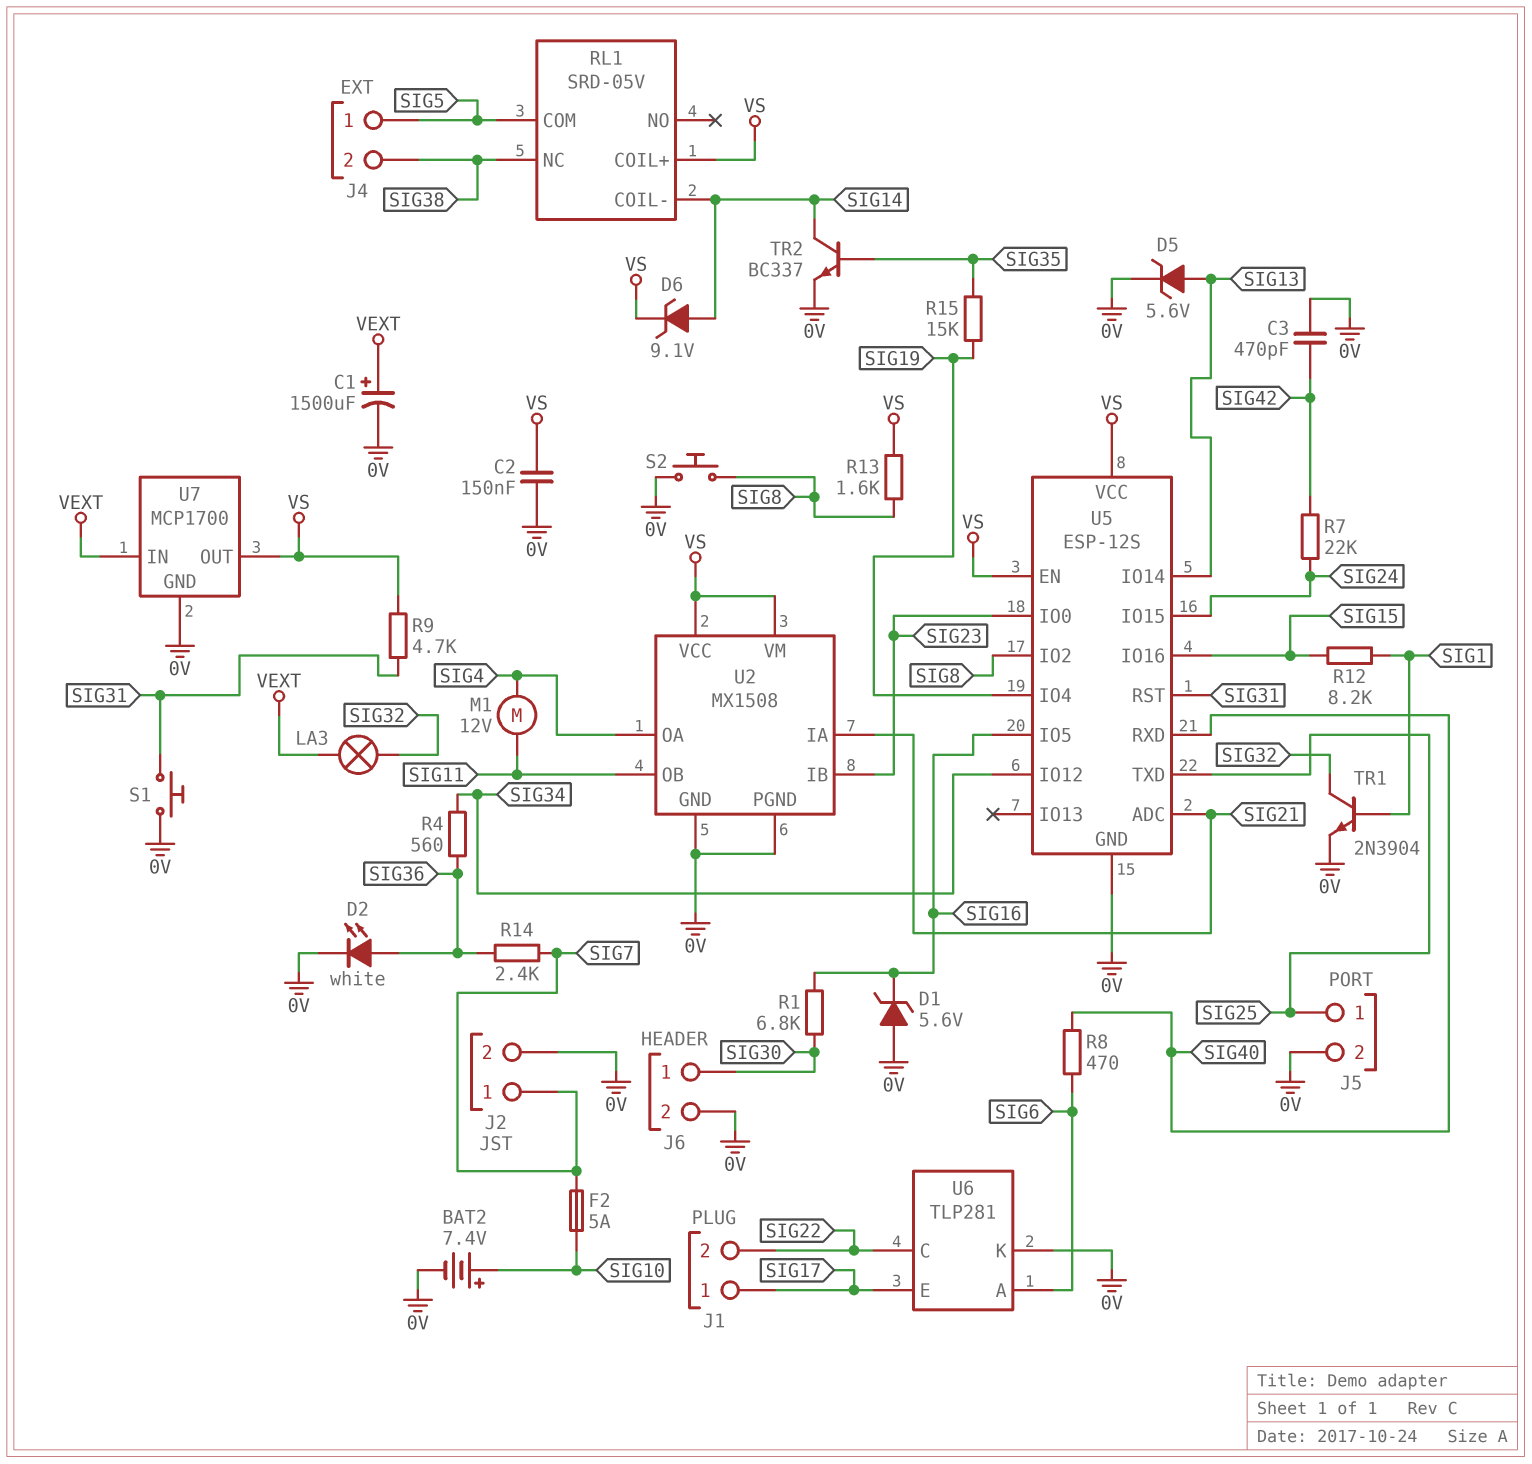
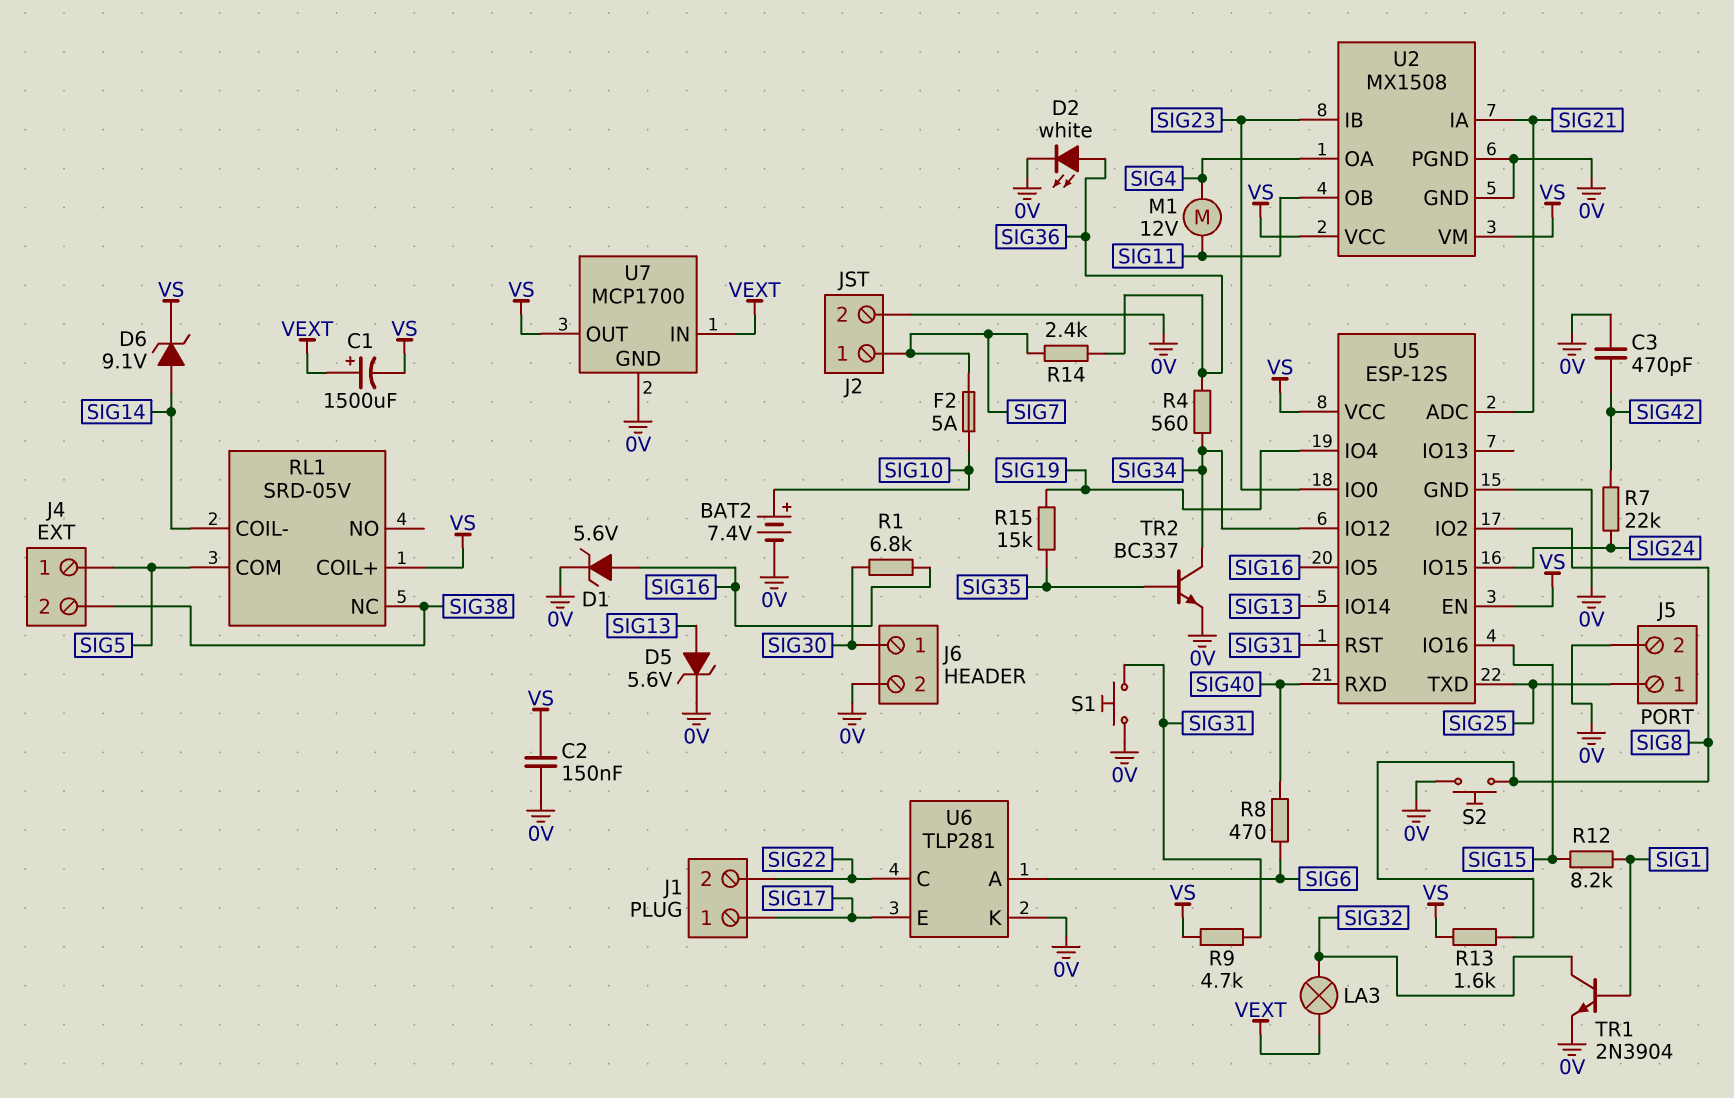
C1: 1500uF (plus VEXT, minus 0V) -> 1500uF (plus VEXT, minus VS)
D1: zener 5.6V (A 0V, K SIG16) -> zener 5.6V (A SIG16, K 0V)
TR2: NPN BC337 (B SIG35, C SIG14, E 0V) -> NPN BC337 (B SIG35, C SIG34, E 0V)

